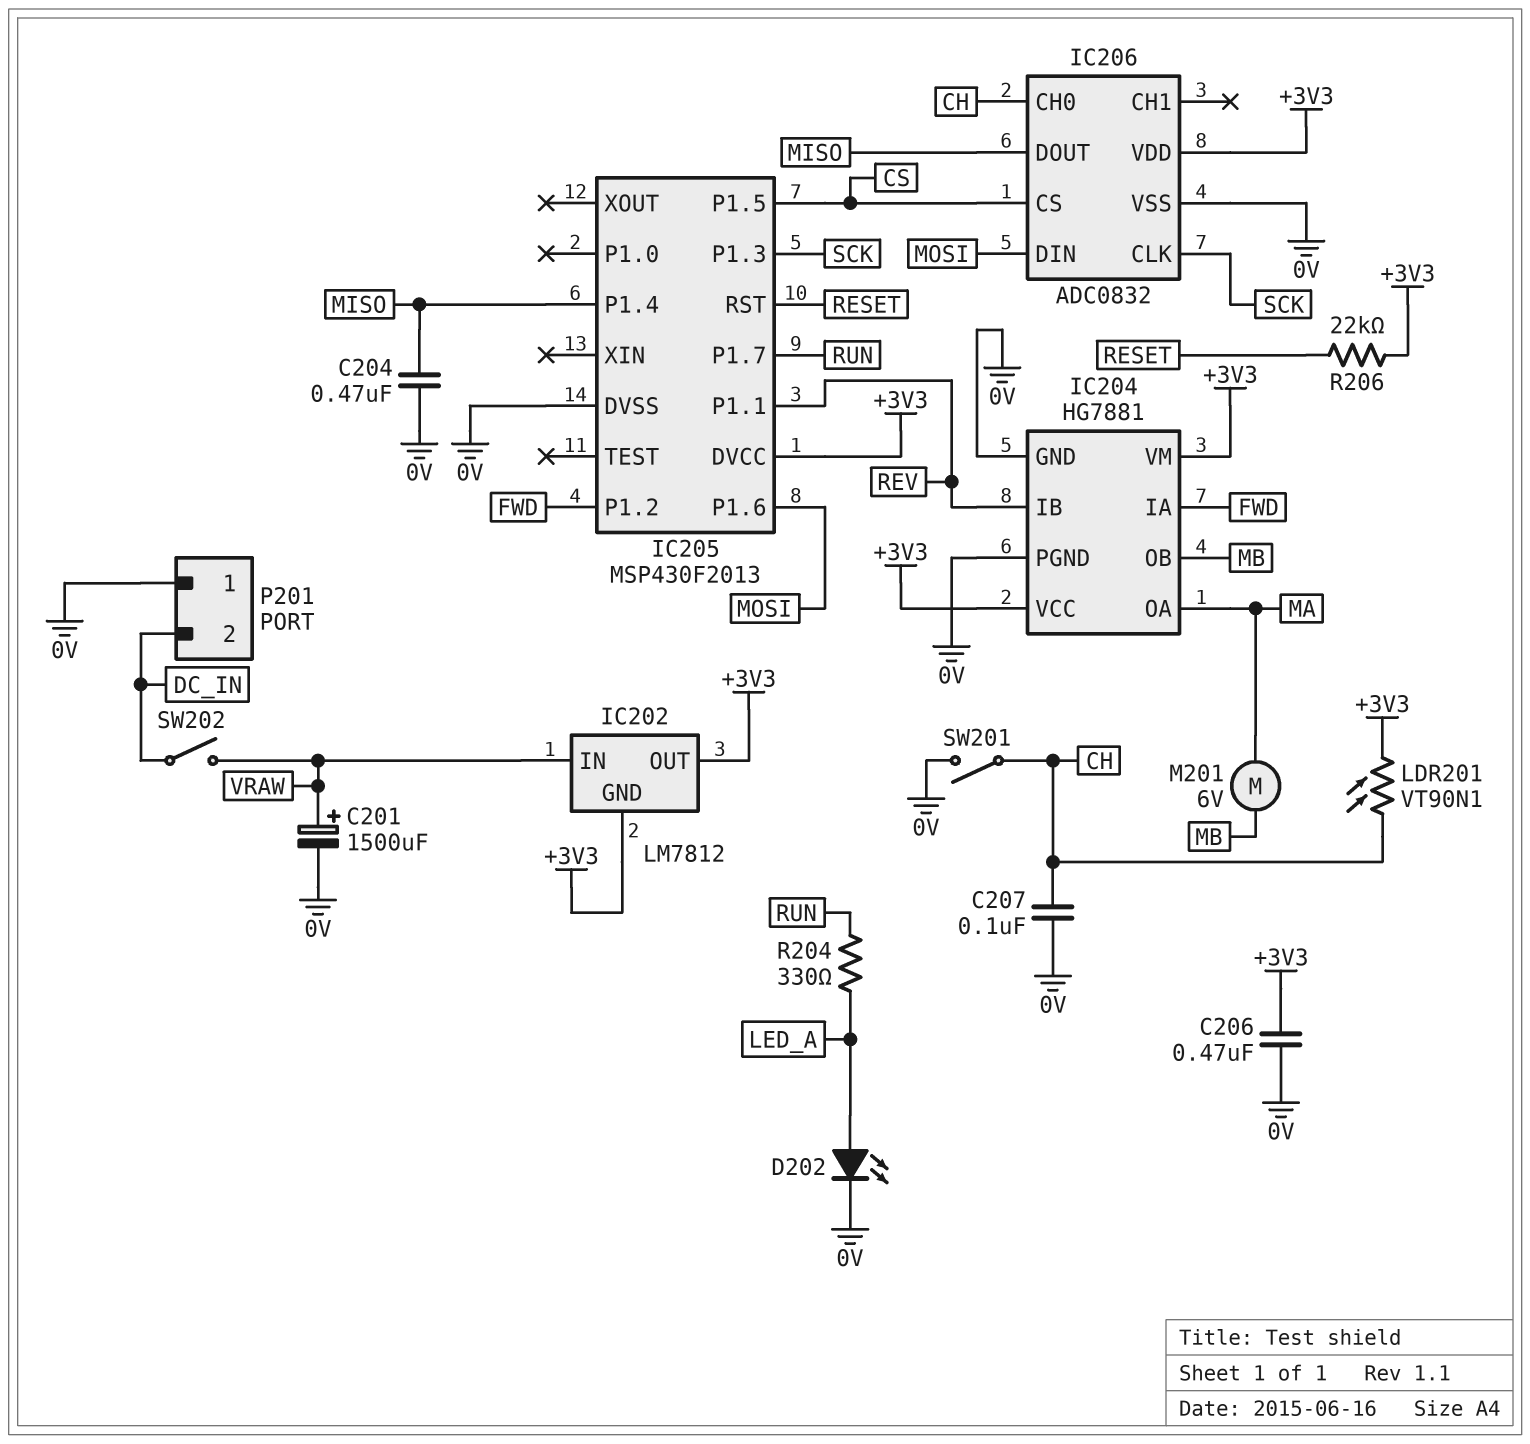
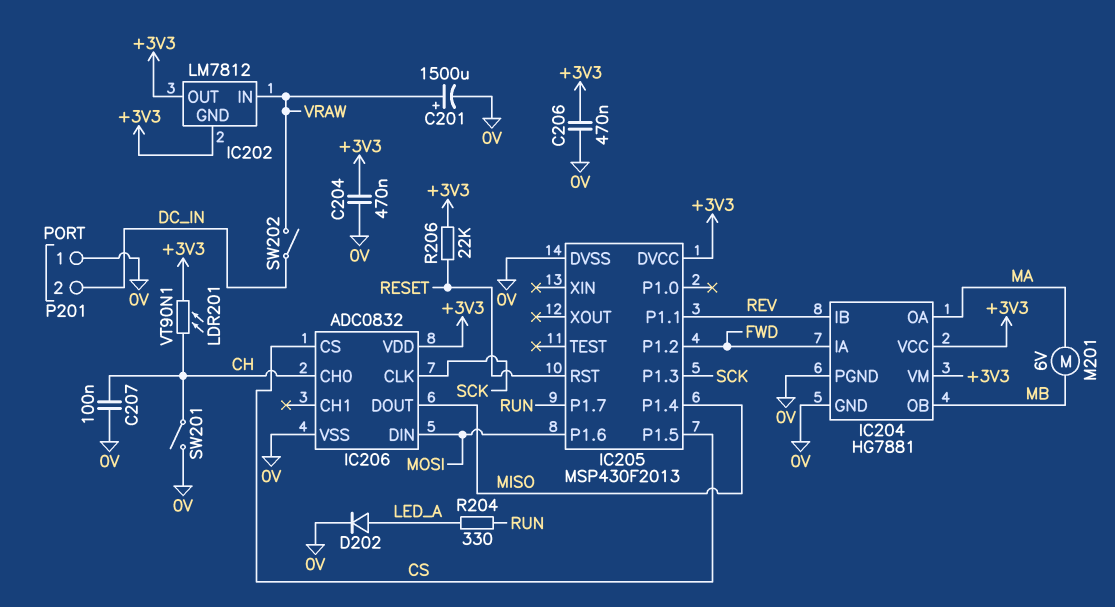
C204: 470nF (0V, MISO) -> 470nF (+3V3, 0V)
D202: LED (A LED_A, K 0V) -> diode (A LED_A, K 0V)

